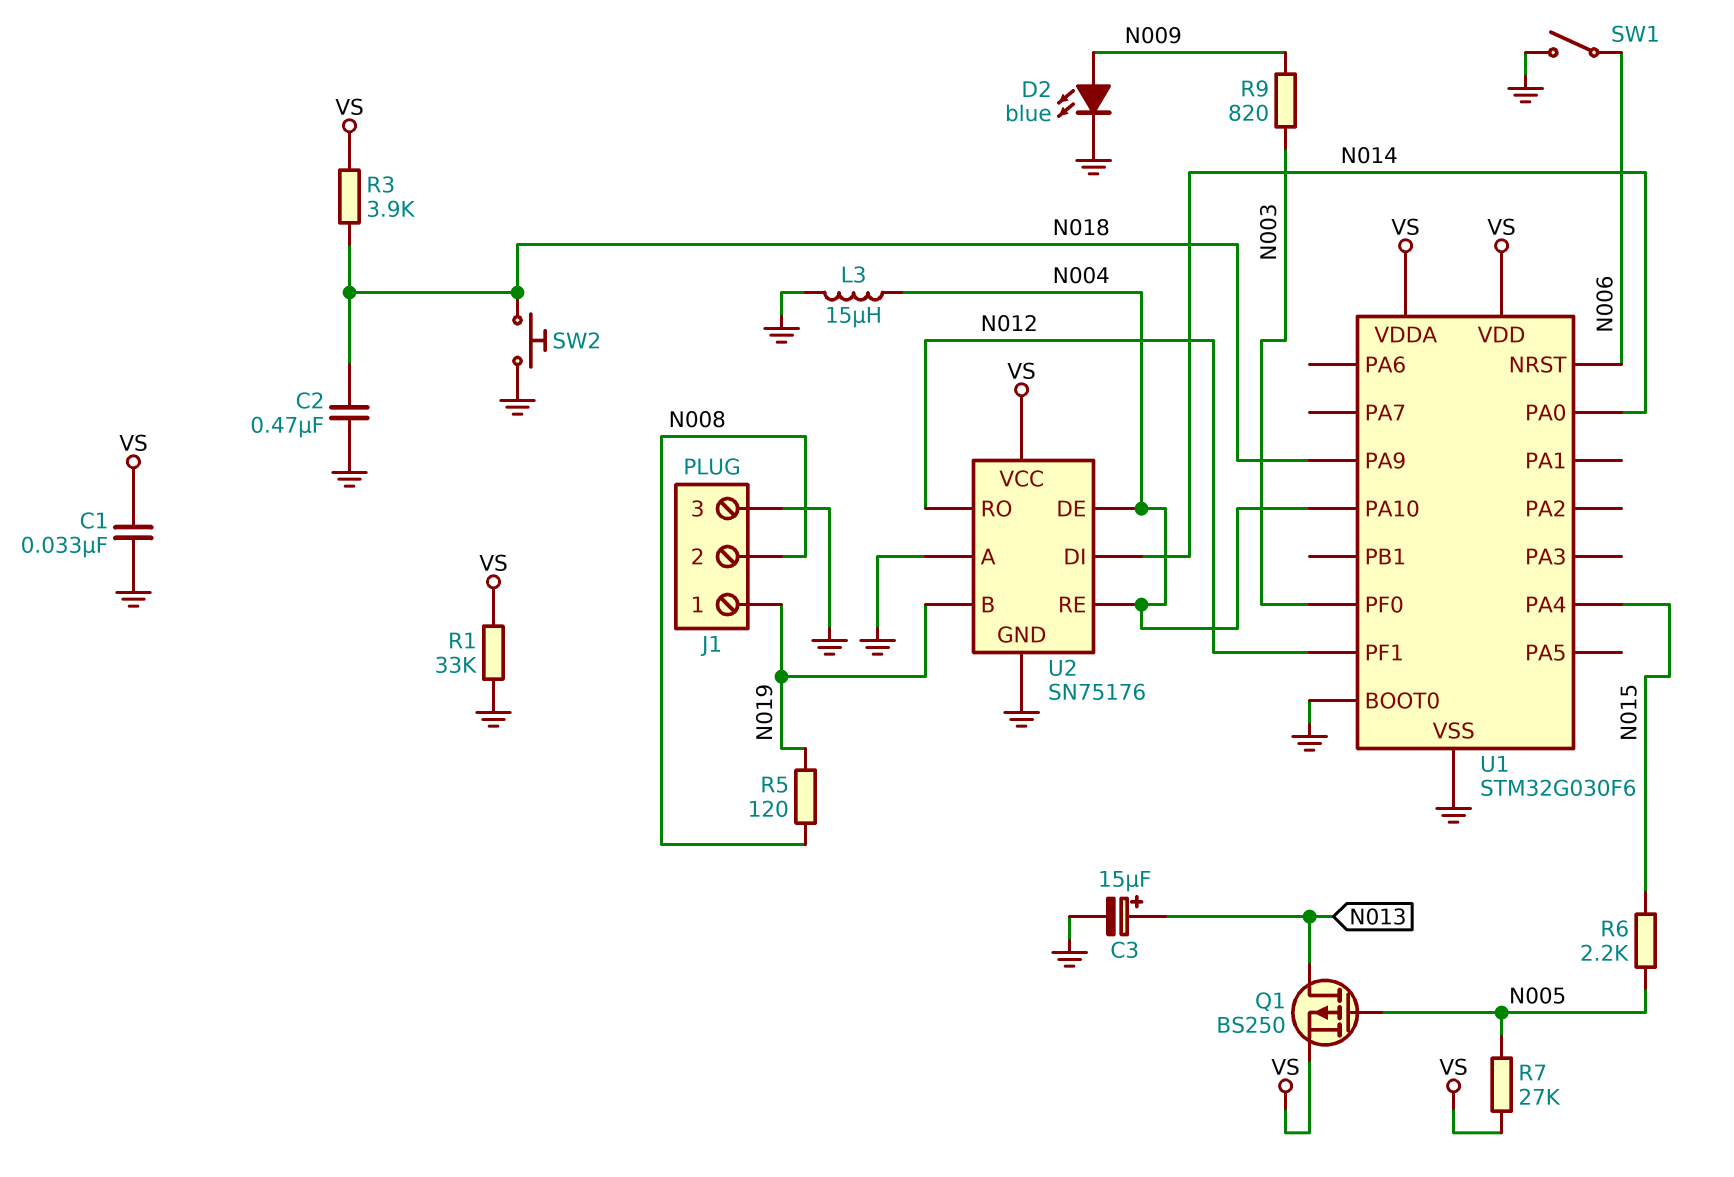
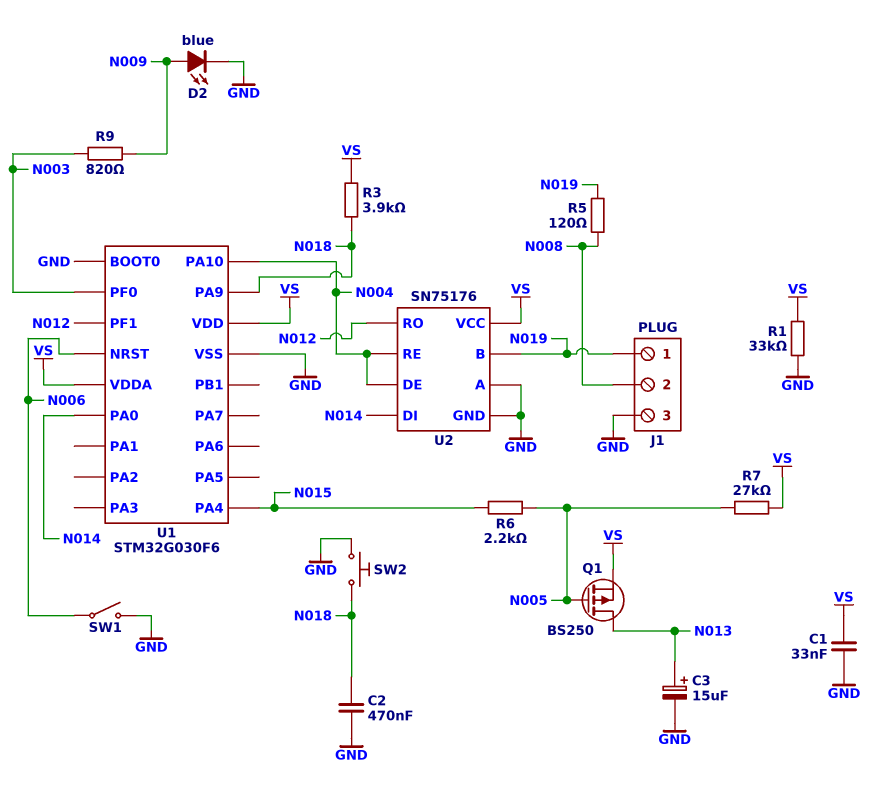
L3: 15uH (GND, N004) -> none

